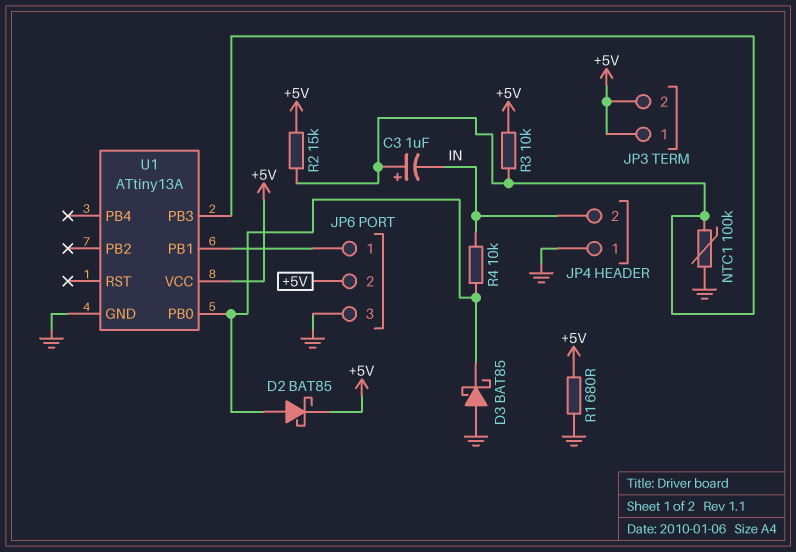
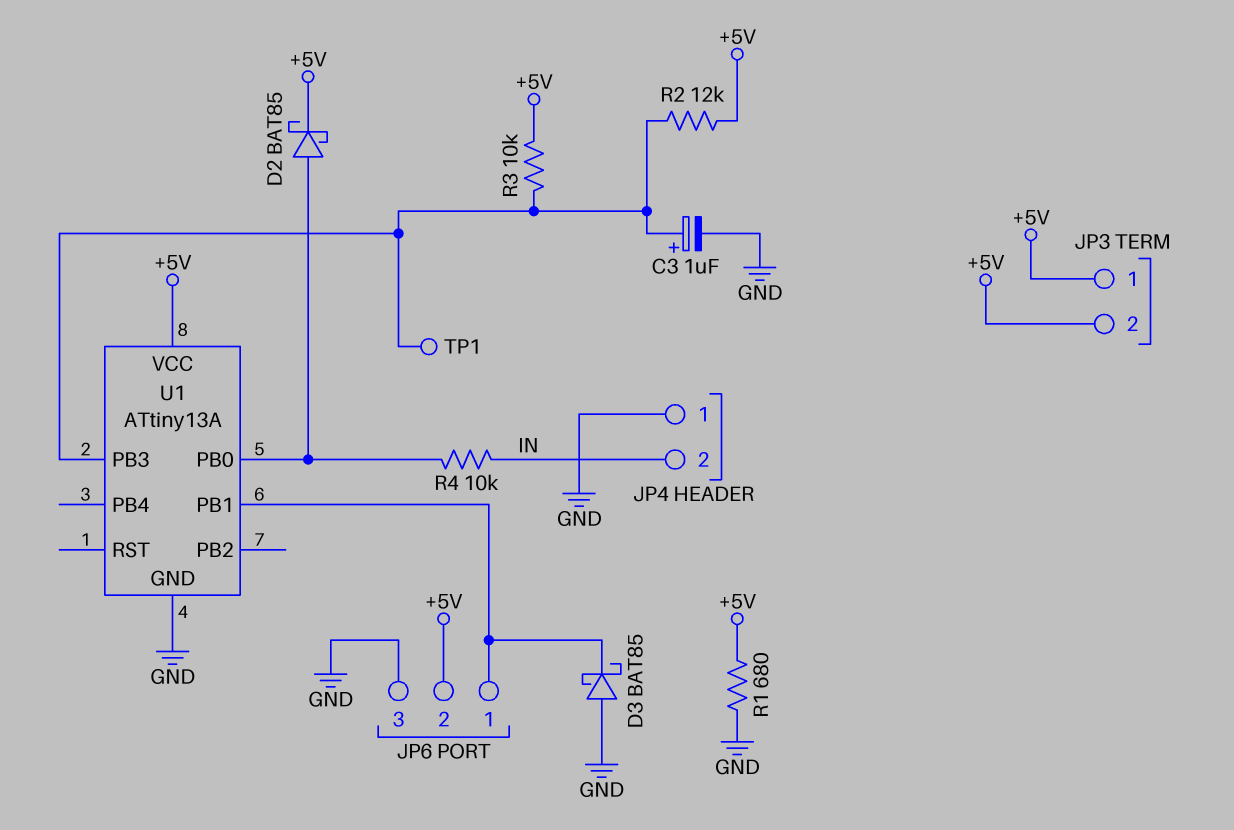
C3: 1uF (plus U1/PB3, minus IN) -> 1uF (plus U1/PB3, minus GND)
D3: schottky BAT85 (A GND, K U1/PB0) -> schottky BAT85 (A GND, K JP6/1)
NTC1: 100k (GND, U1/PB3) -> none
R2: 15k (+5V, U1/PB3) -> 12k (+5V, U1/PB3)
TP1: none -> test point (U1/PB3)

